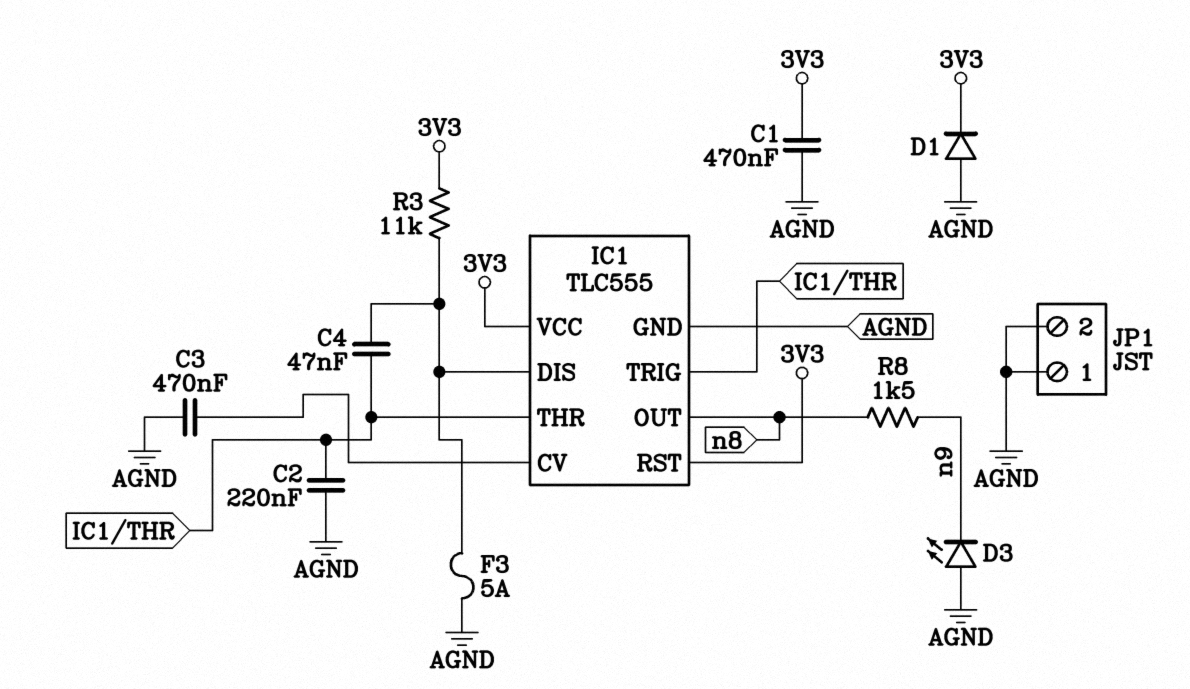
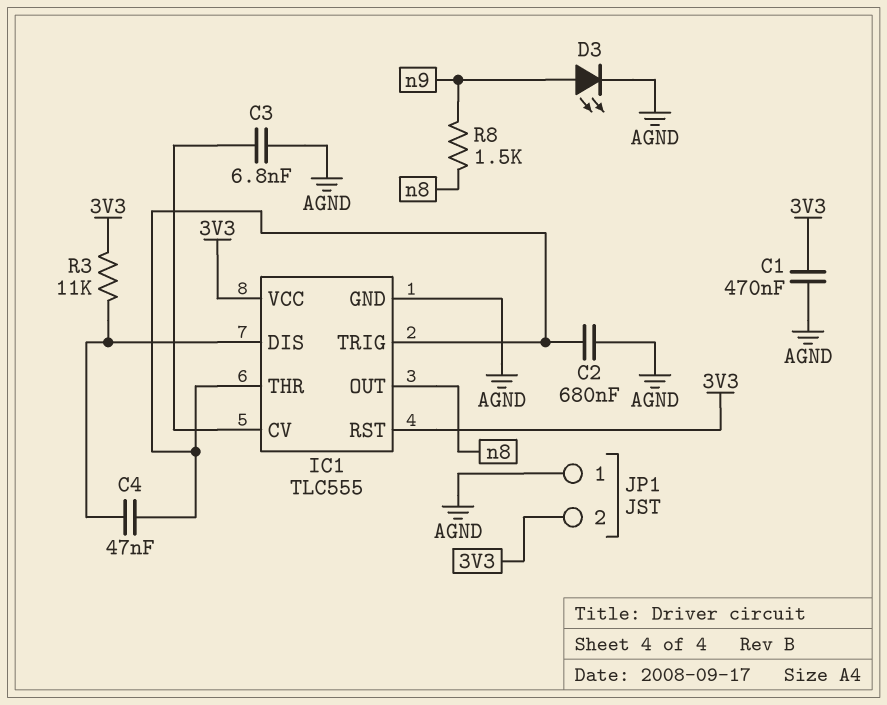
C2: 220nF (AGND, IC1/THR) -> 680nF (AGND, IC1/THR)
C3: 470nF (AGND, IC1/CV) -> 6.8nF (AGND, IC1/CV)
D1: diode (A AGND, K 3V3) -> none
D3: LED (A AGND, K n9) -> LED (A n9, K AGND)
F3: 5A (AGND, IC1/DIS) -> none
JP1 pin 2: AGND -> 3V3

